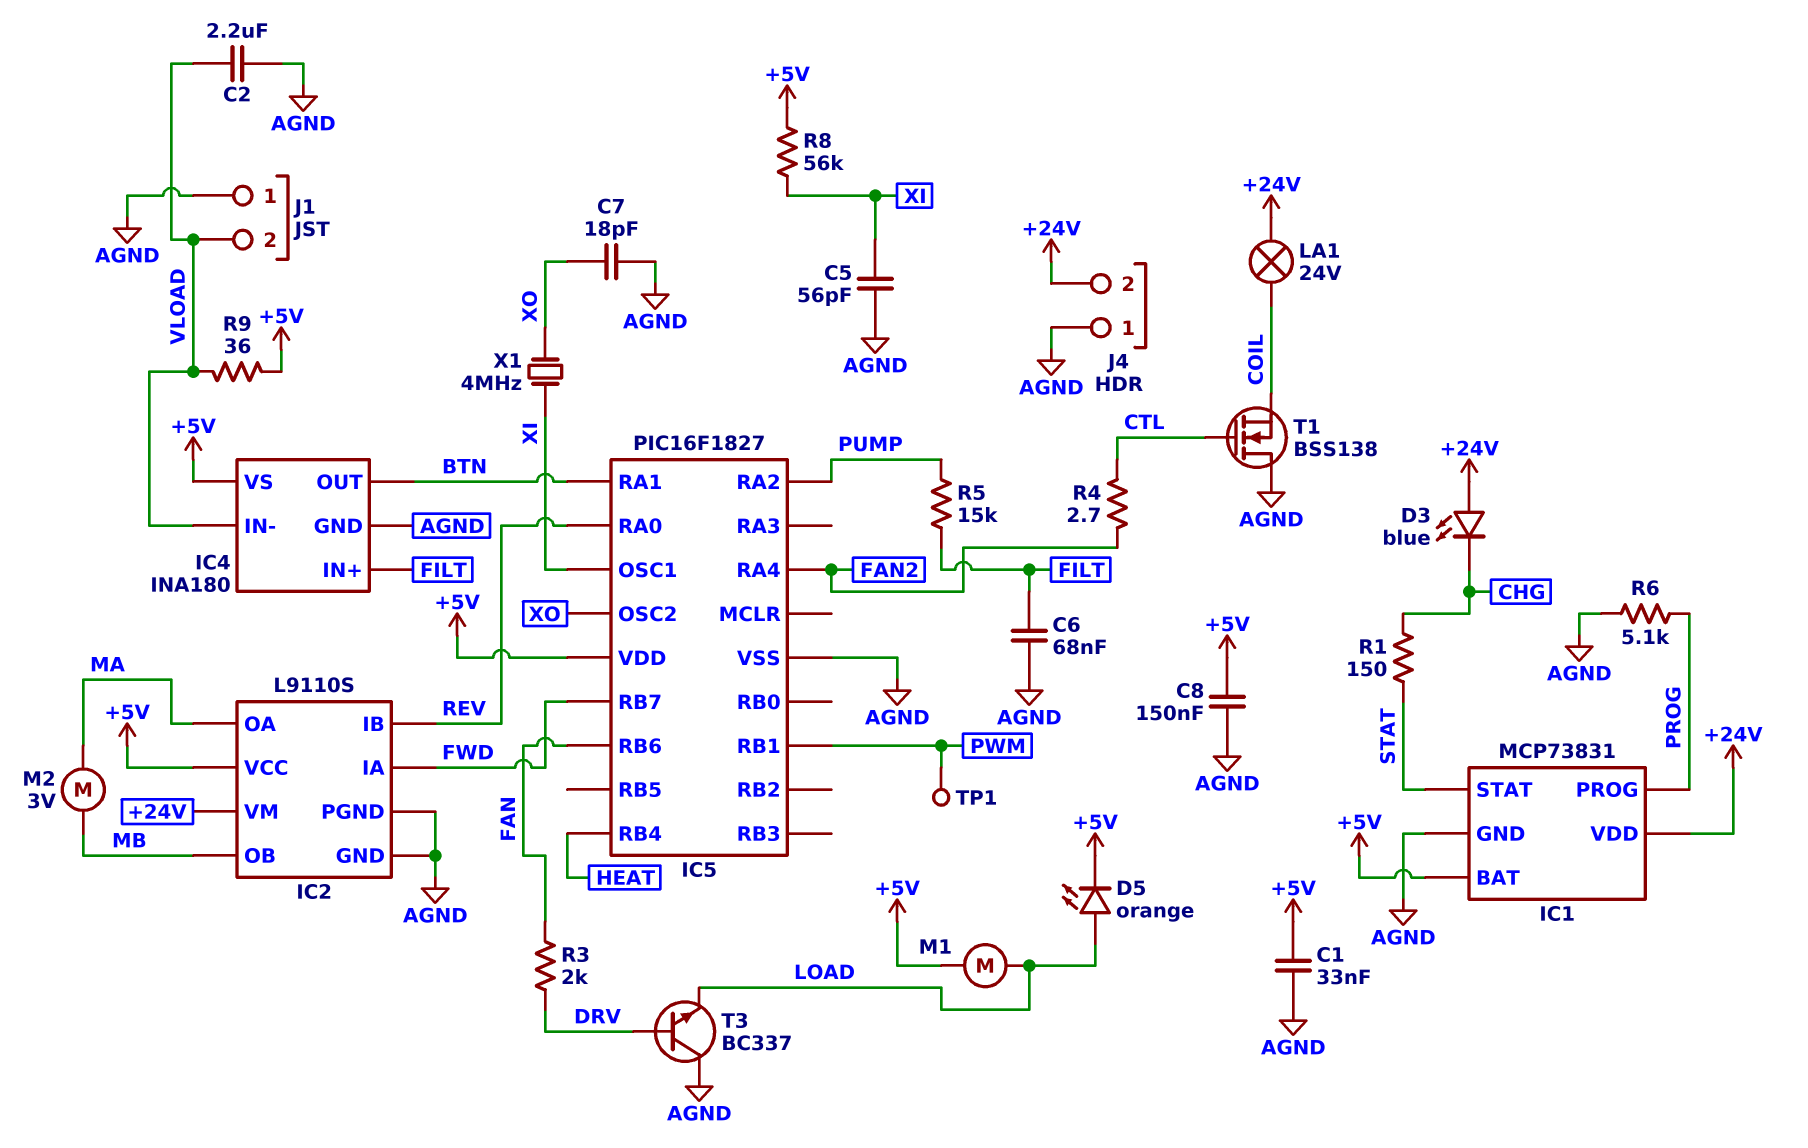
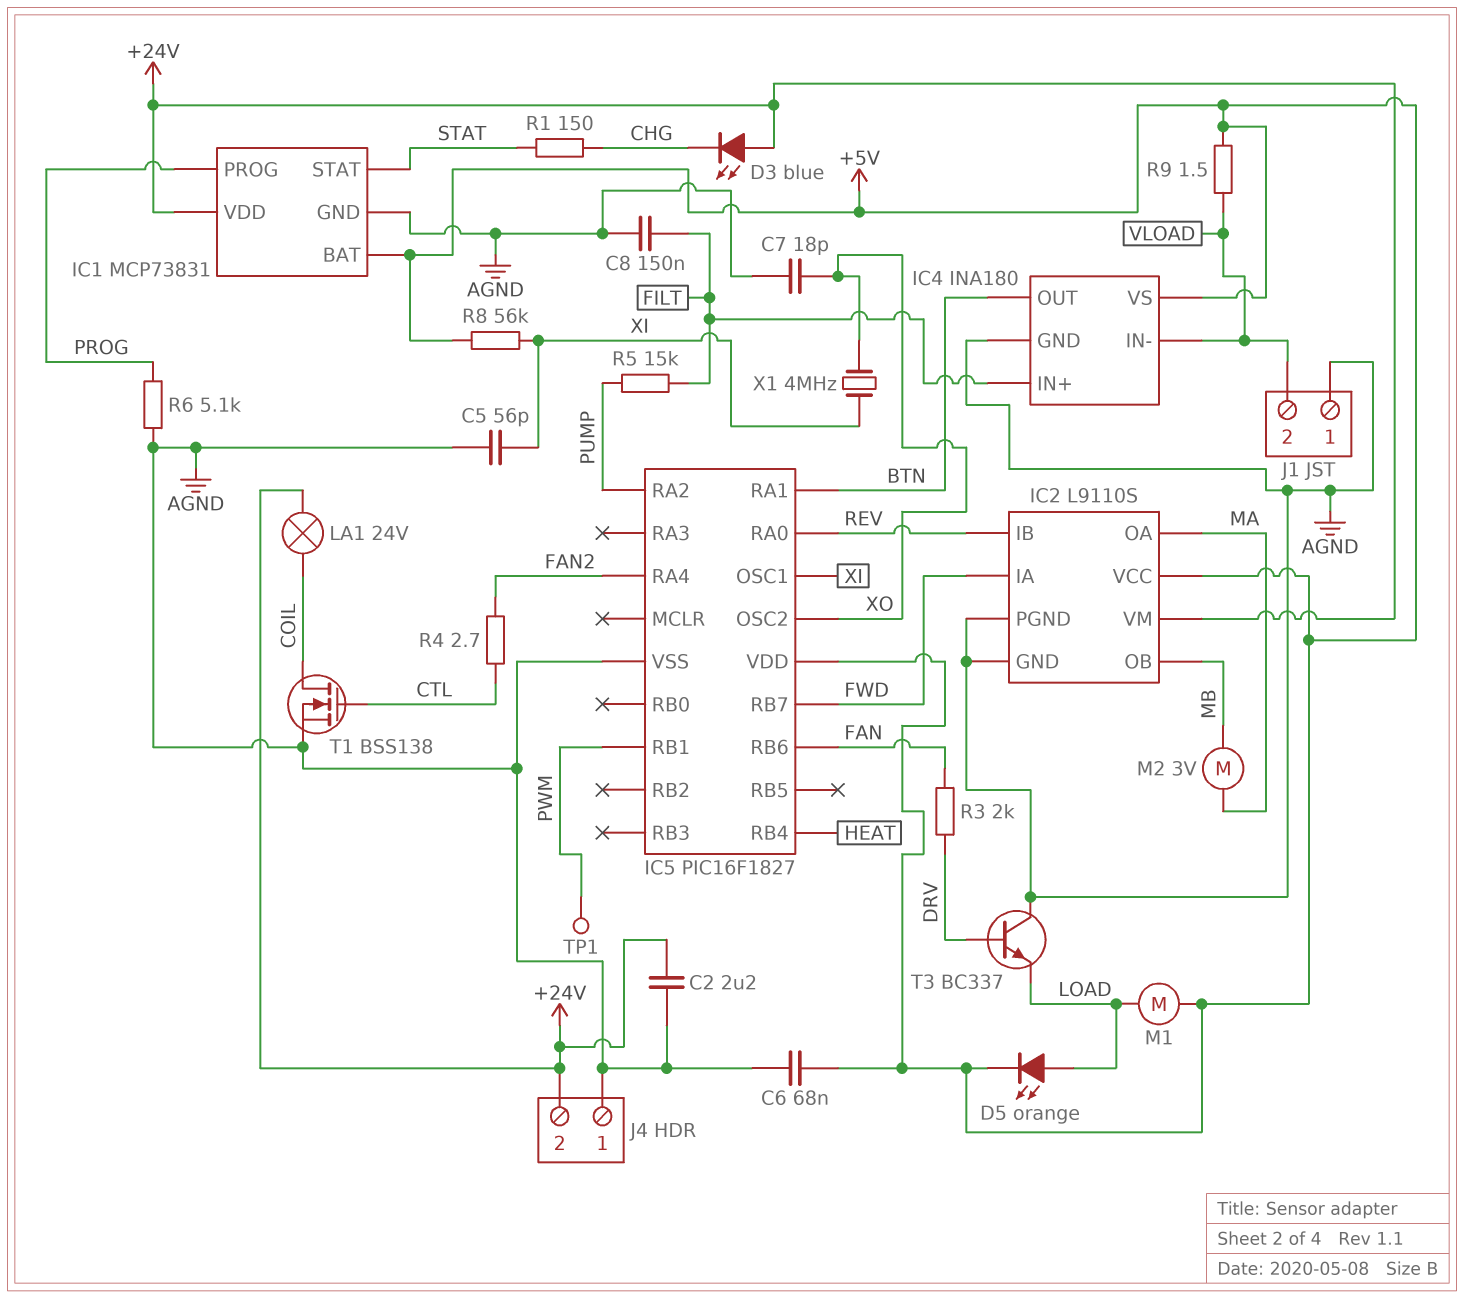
C1: 33nF (+5V, AGND) -> none
C2: 2.2uF (AGND, VLOAD) -> 2.2uF (+24V, AGND)
C6: 68nF (AGND, FILT) -> 68nF (+5V, AGND)
C8: 150nF (+5V, AGND) -> 150nF (AGND, FILT)
R9: 36 (+5V, VLOAD) -> 1.5 (+5V, VLOAD)
T1: NMOS BSS138 (G CTL, D AGND, S COIL) -> NMOS BSS138 (G CTL, D COIL, S AGND)

